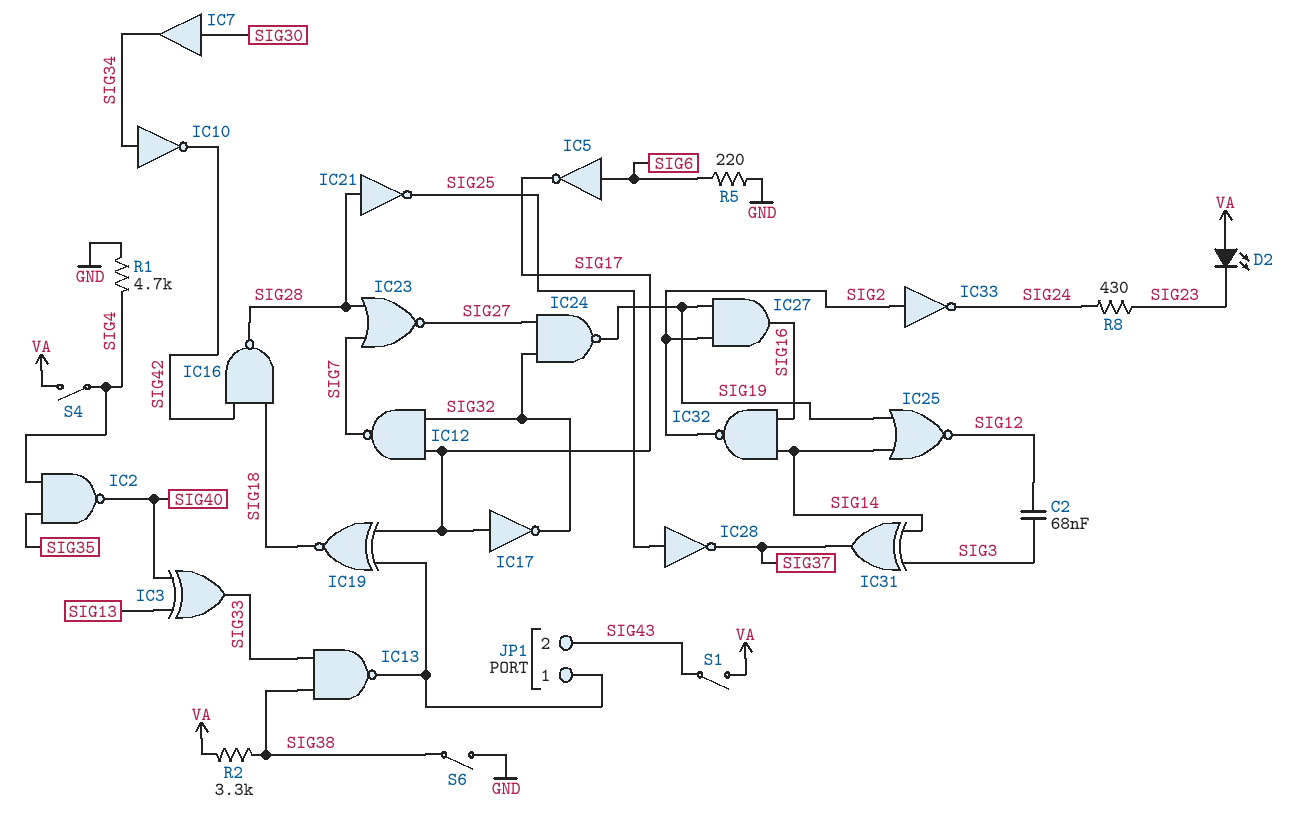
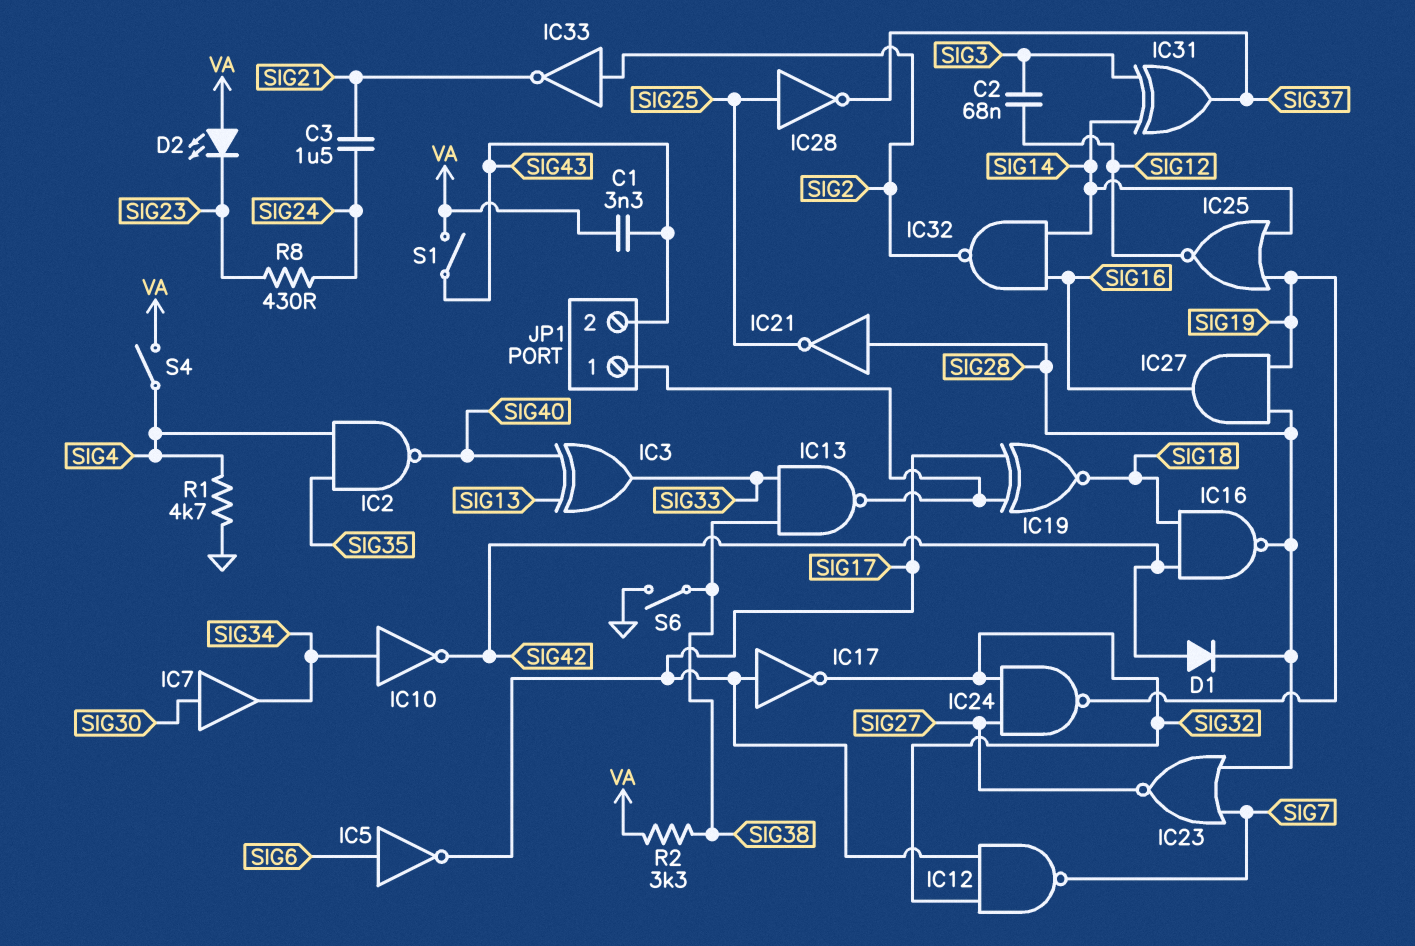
C1: none -> 3.3nF (SIG43, VA)
C3: none -> 1.5uF (SIG21, SIG24)
D1: none -> diode (A SIG42, K SIG28)
IC27: AND (in SIG2, in SIG19, out SIG16) -> AND (in SIG19, in SIG28, out SIG16)
IC33: NOT (in SIG2, out SIG24) -> NOT (in SIG2, out SIG21)
R5: 220 (GND, SIG6) -> none

